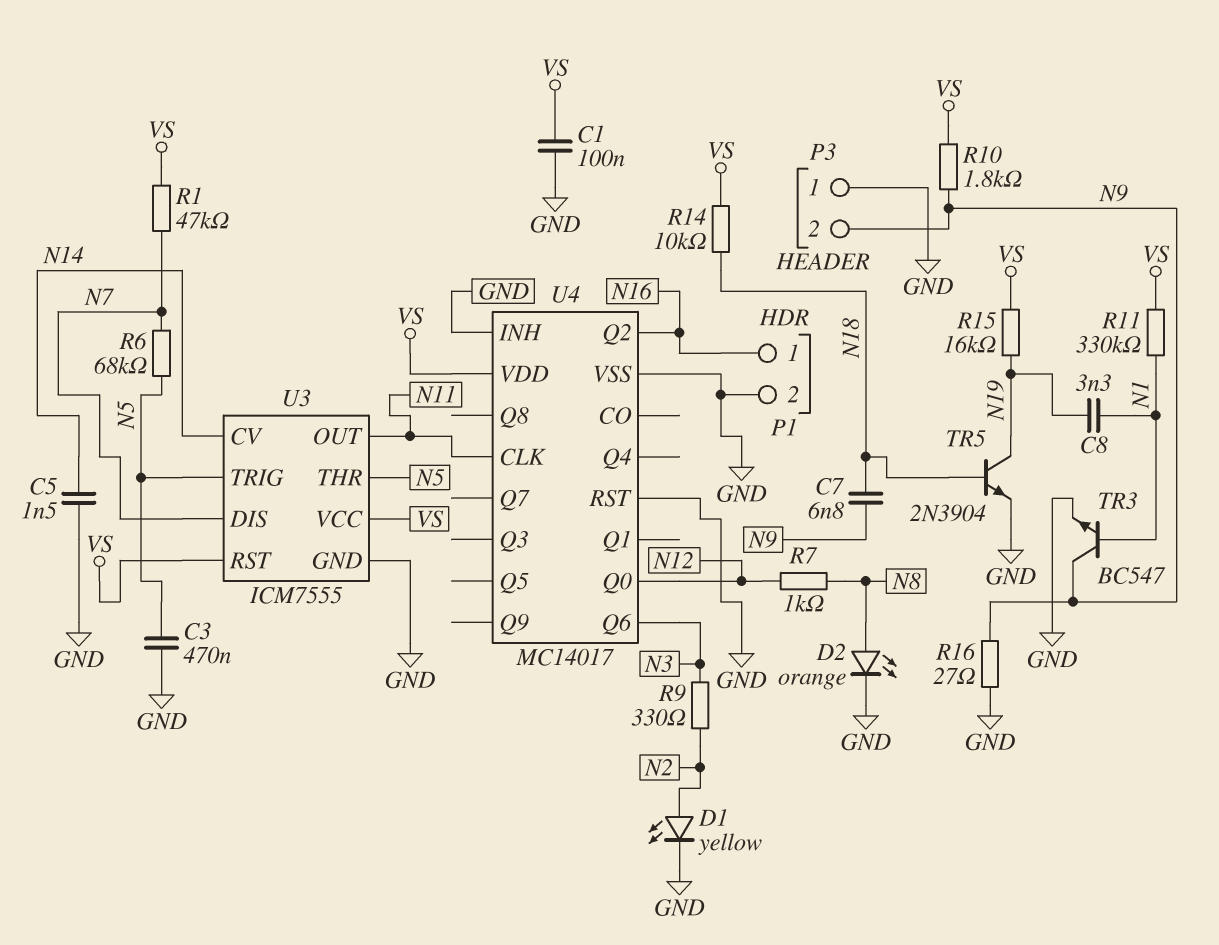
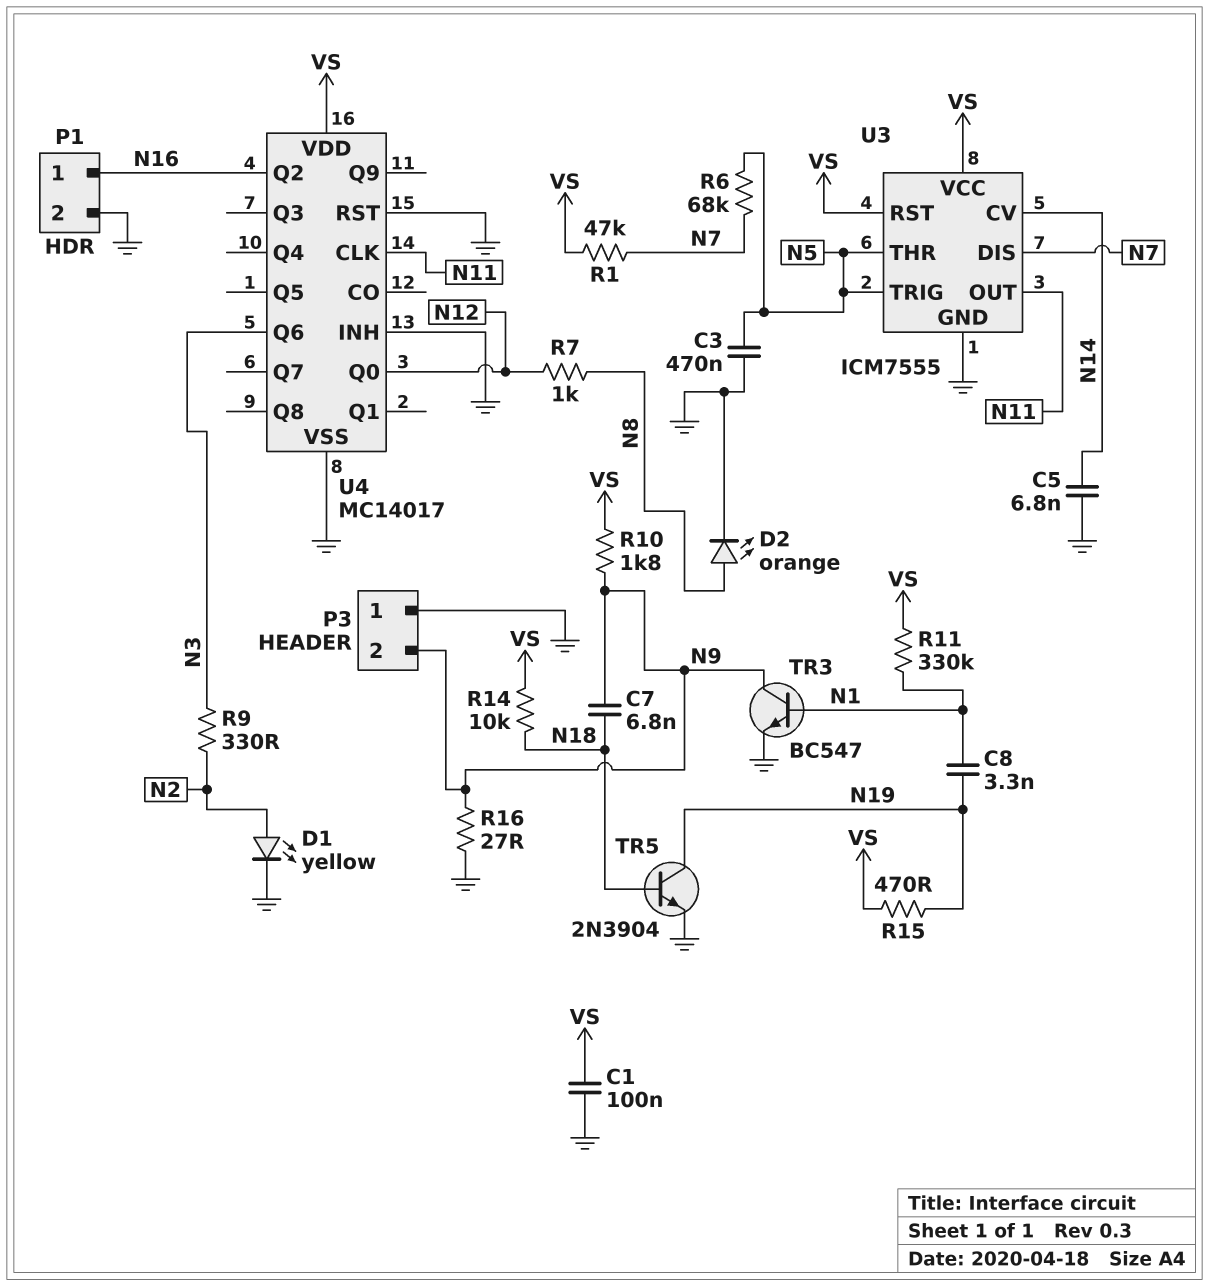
C5: 1.5nF (GND, N14) -> 6.8nF (GND, N14)
R15: 16k (N19, VS) -> 470 (N19, VS)

